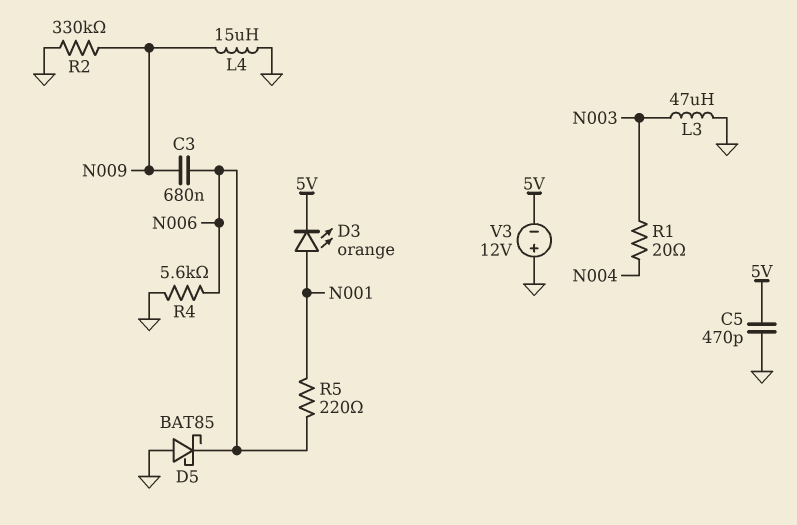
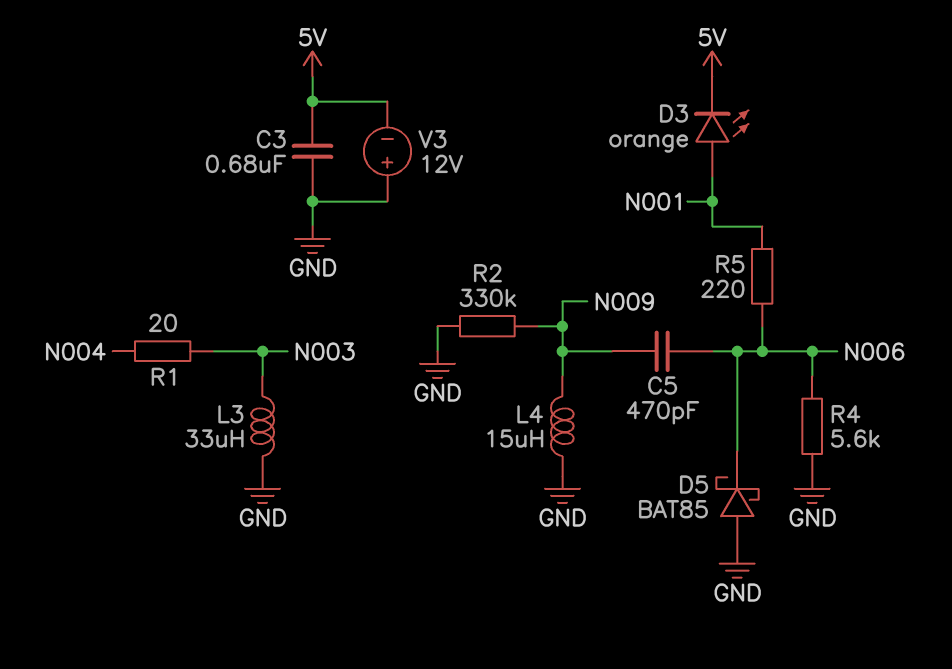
C3: 680nF (N006, N009) -> 680nF (5V, GND)
C5: 470pF (5V, GND) -> 470pF (N006, N009)
L3: 47uH (GND, N003) -> 33uH (GND, N003)

